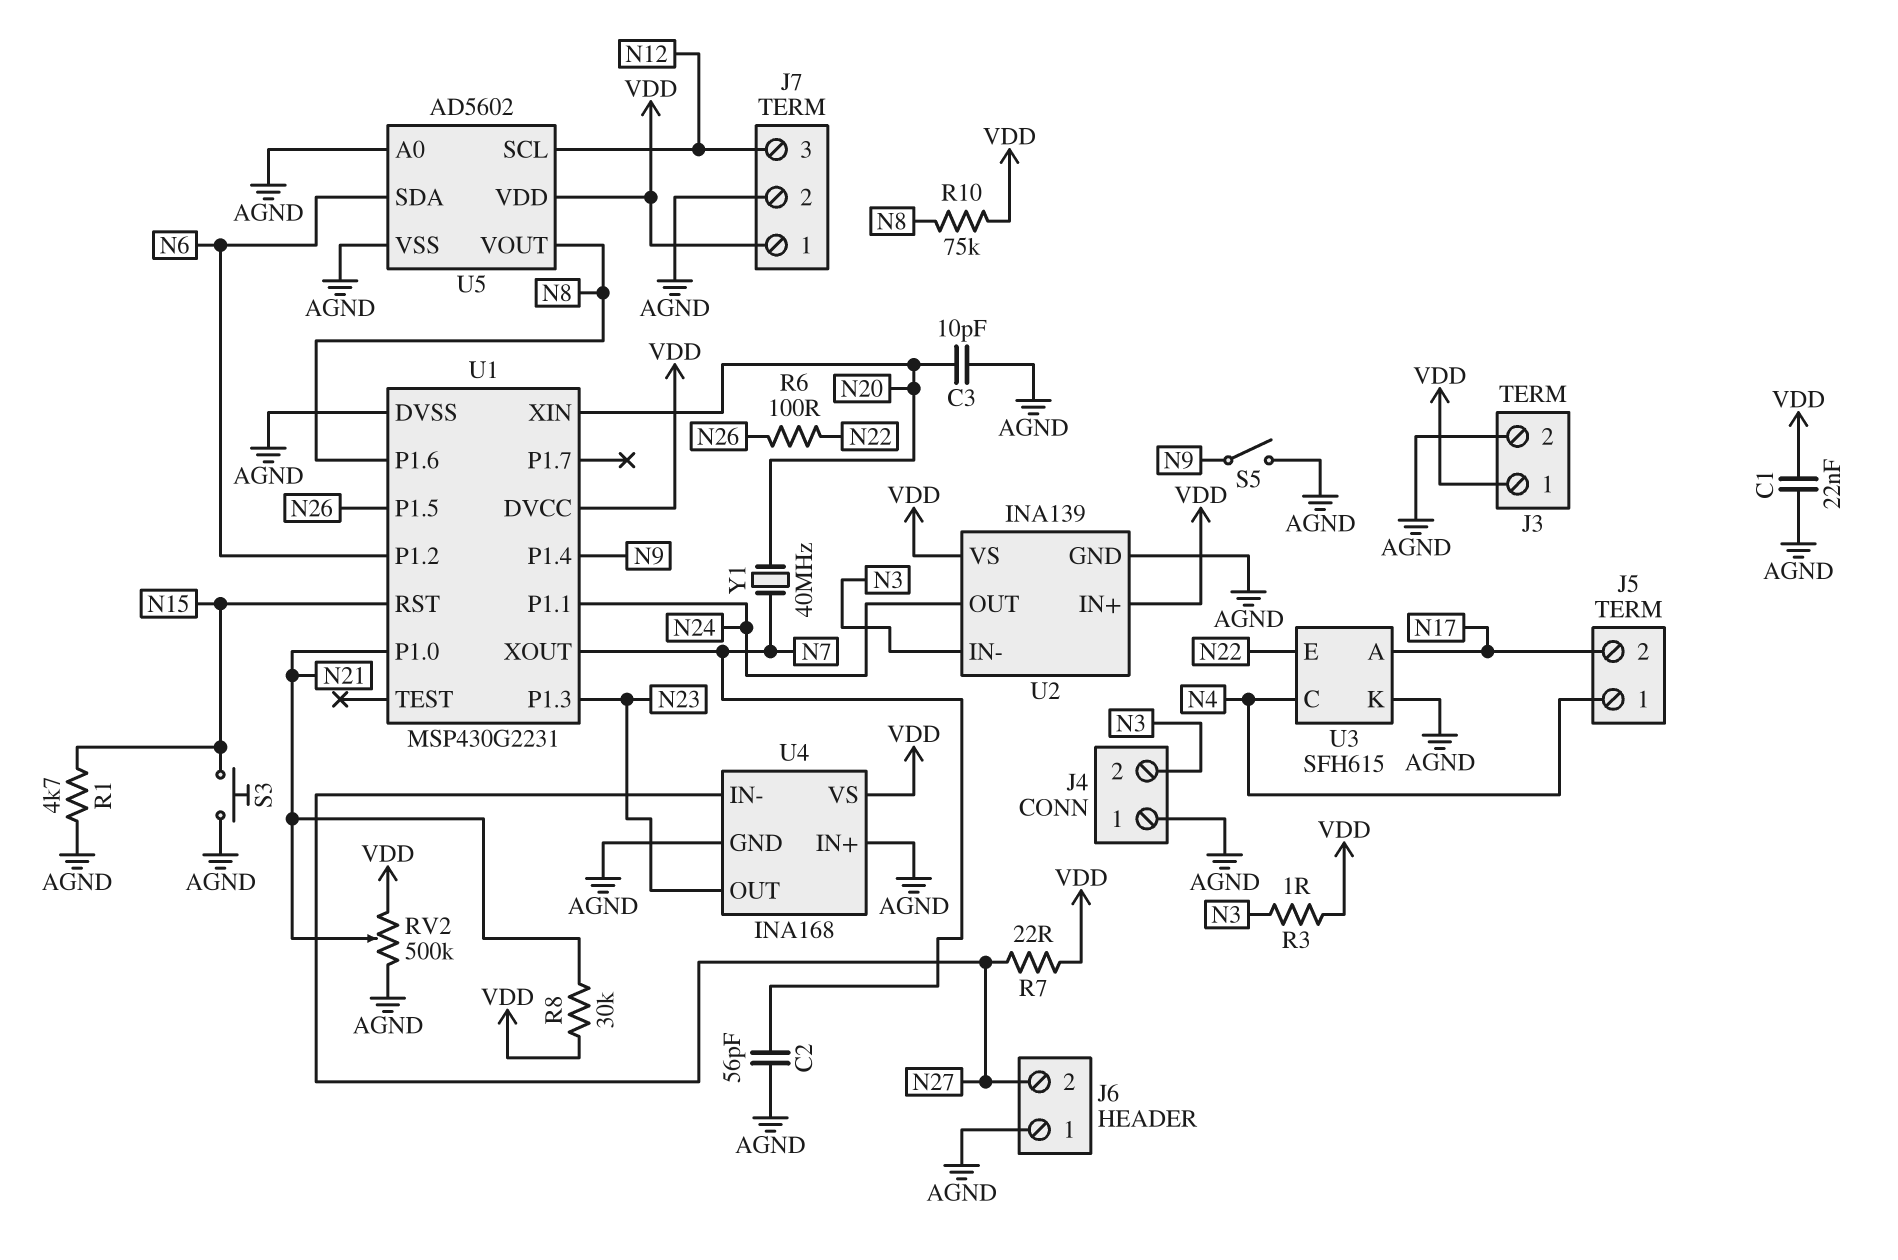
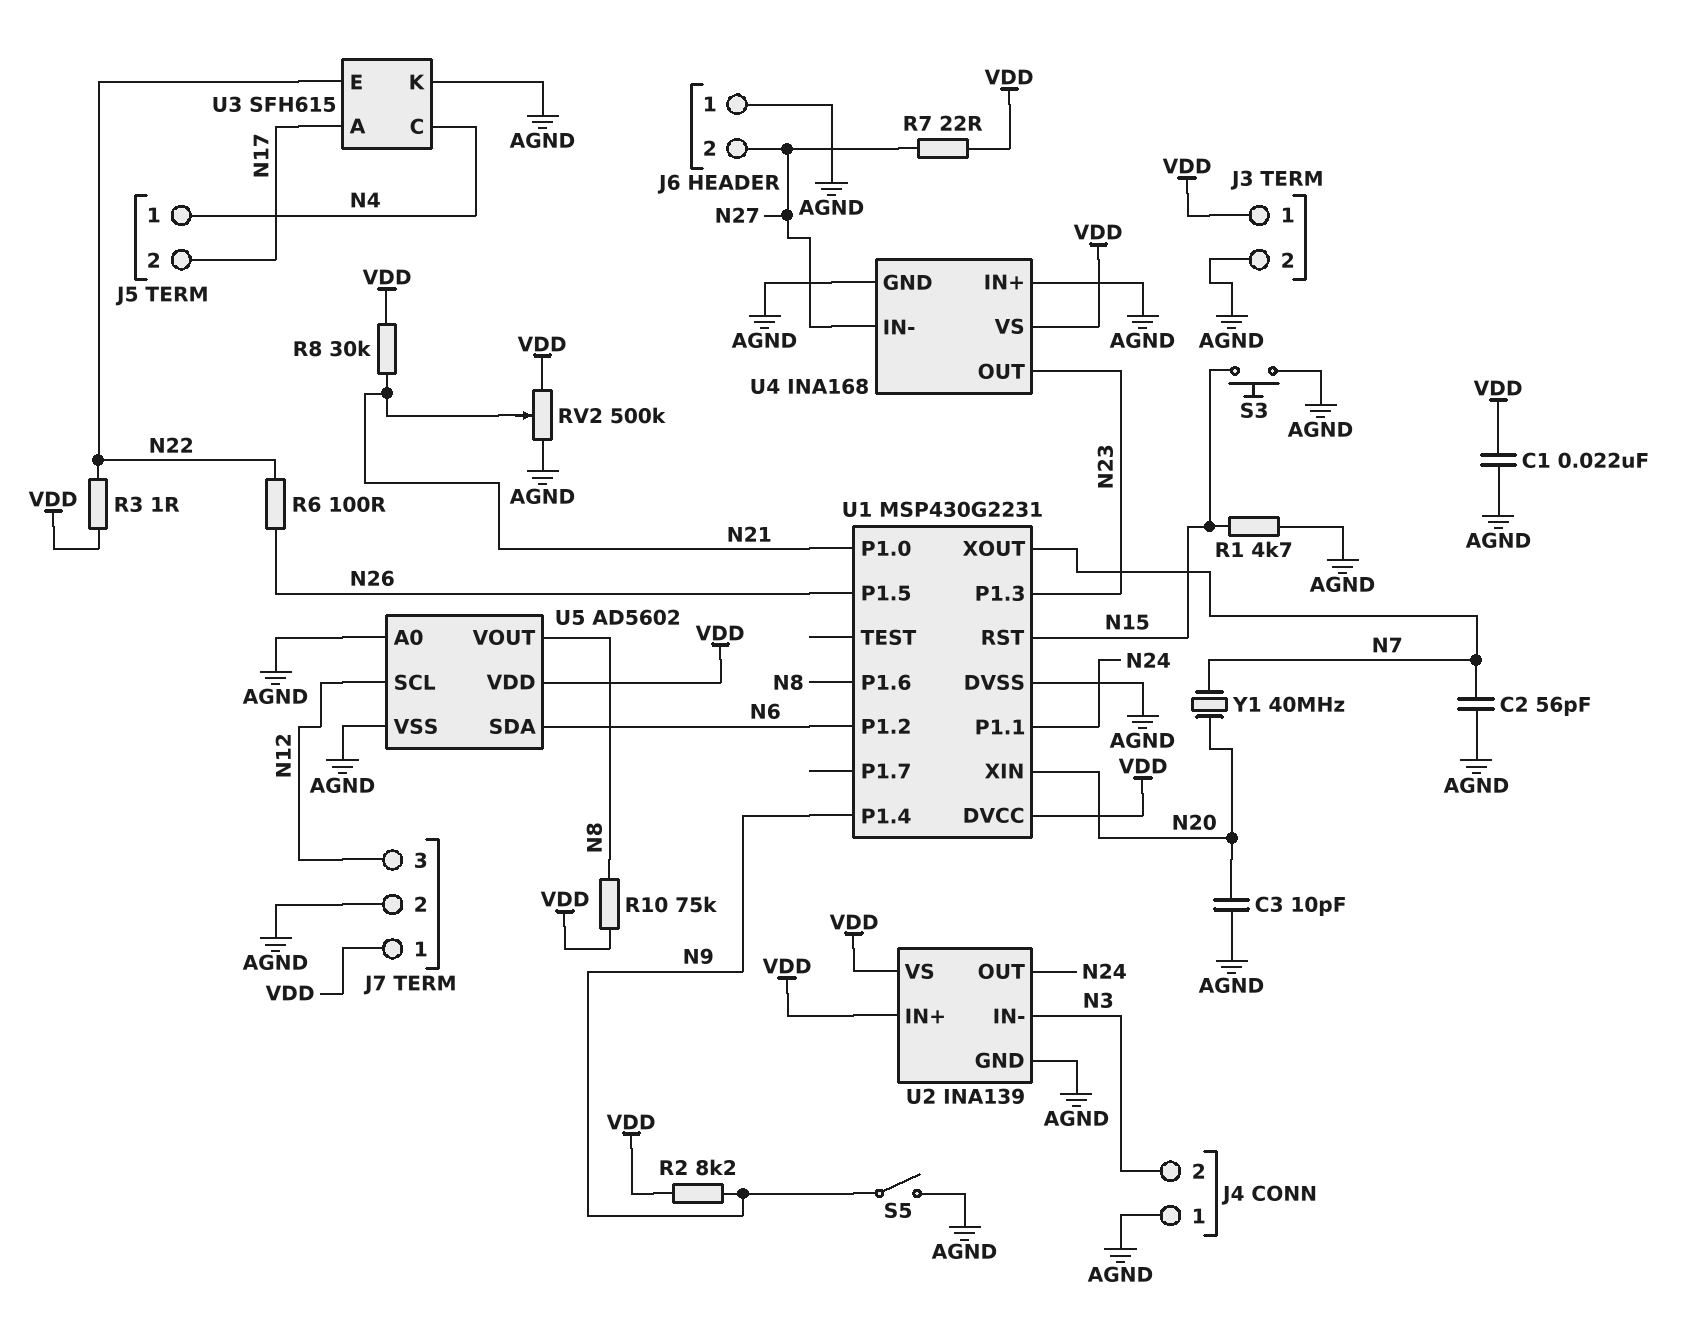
R2: none -> 8.2k (N9, VDD)
R3: 1 (N3, VDD) -> 1 (N22, VDD)

